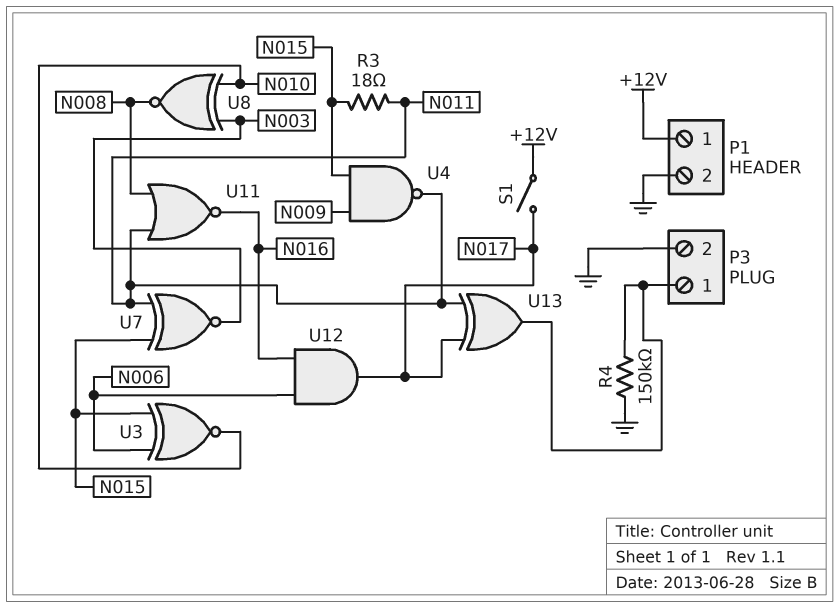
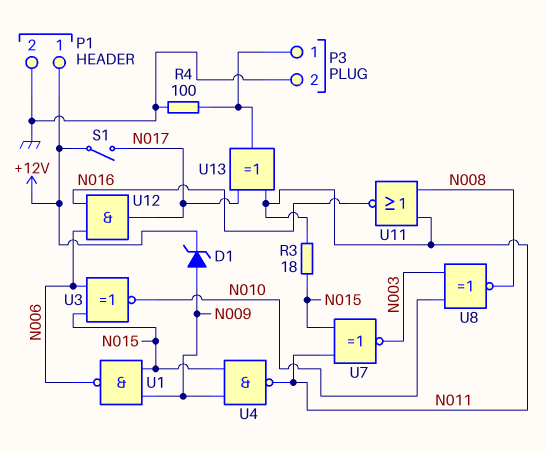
D1: none -> zener (A N009, K +12V)
R4: 150k (GND, P3/1) -> 100 (GND, P3/1)
U1: none -> NAND (in N009, in N015, out N006)

